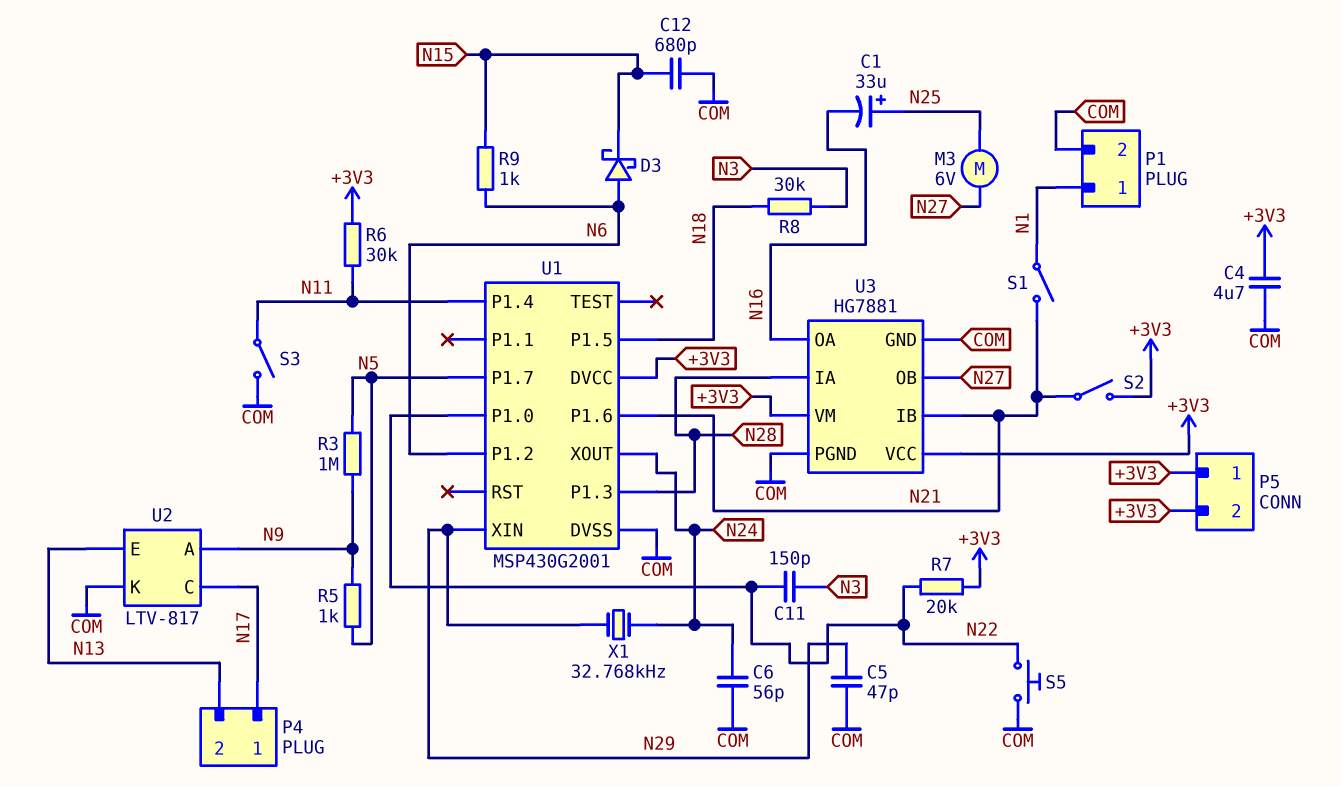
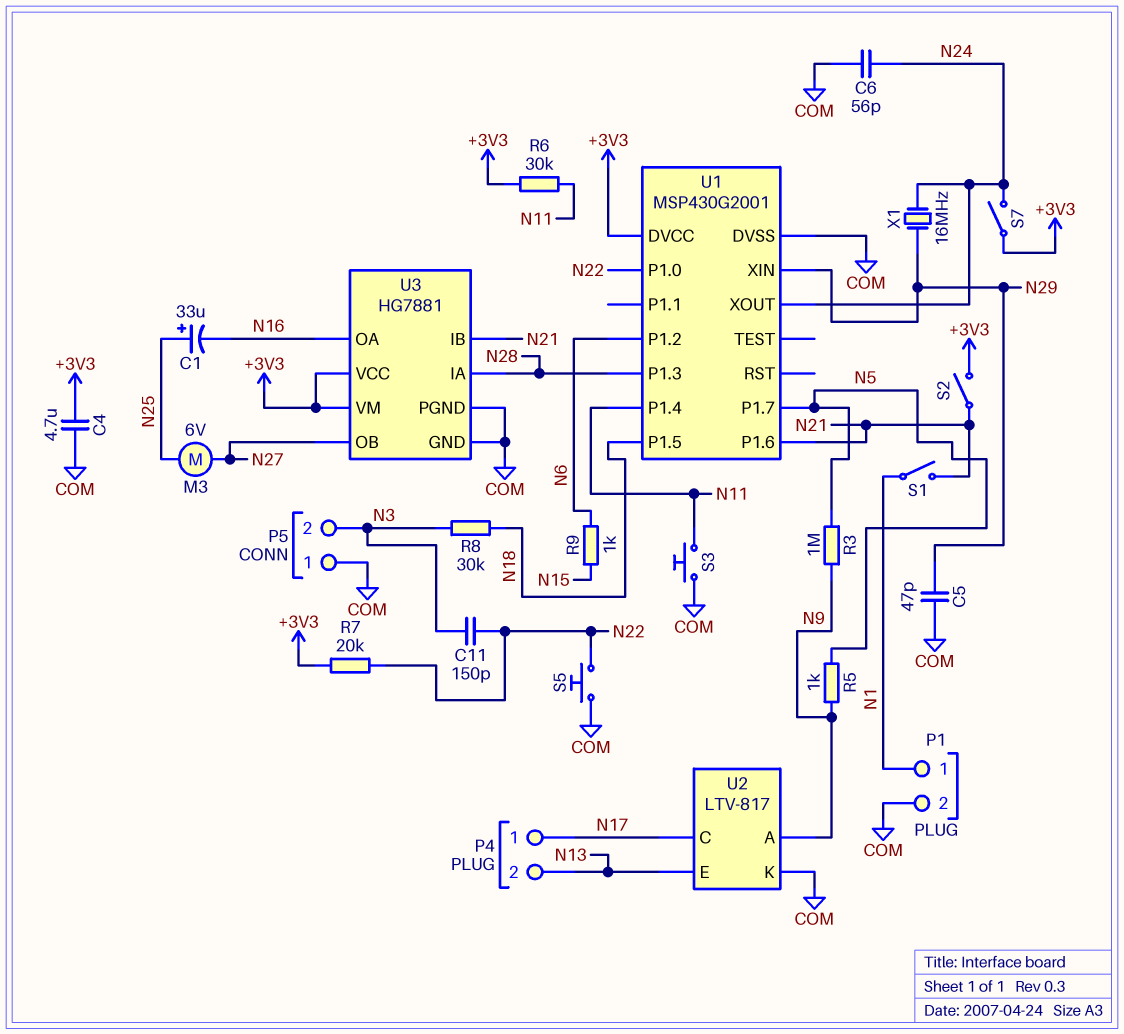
C12: 680pF (COM, N15) -> none
D3: schottky (A N6, K N15) -> none
P5 pin 1: +3V3 -> COM
P5 pin 2: +3V3 -> N3
S3: switch (COM, N11) -> button (COM, N11)
S7: none -> switch (+3V3, N24)
X1: 32.768kHz (N24, N29) -> 16MHz (N24, N29)

